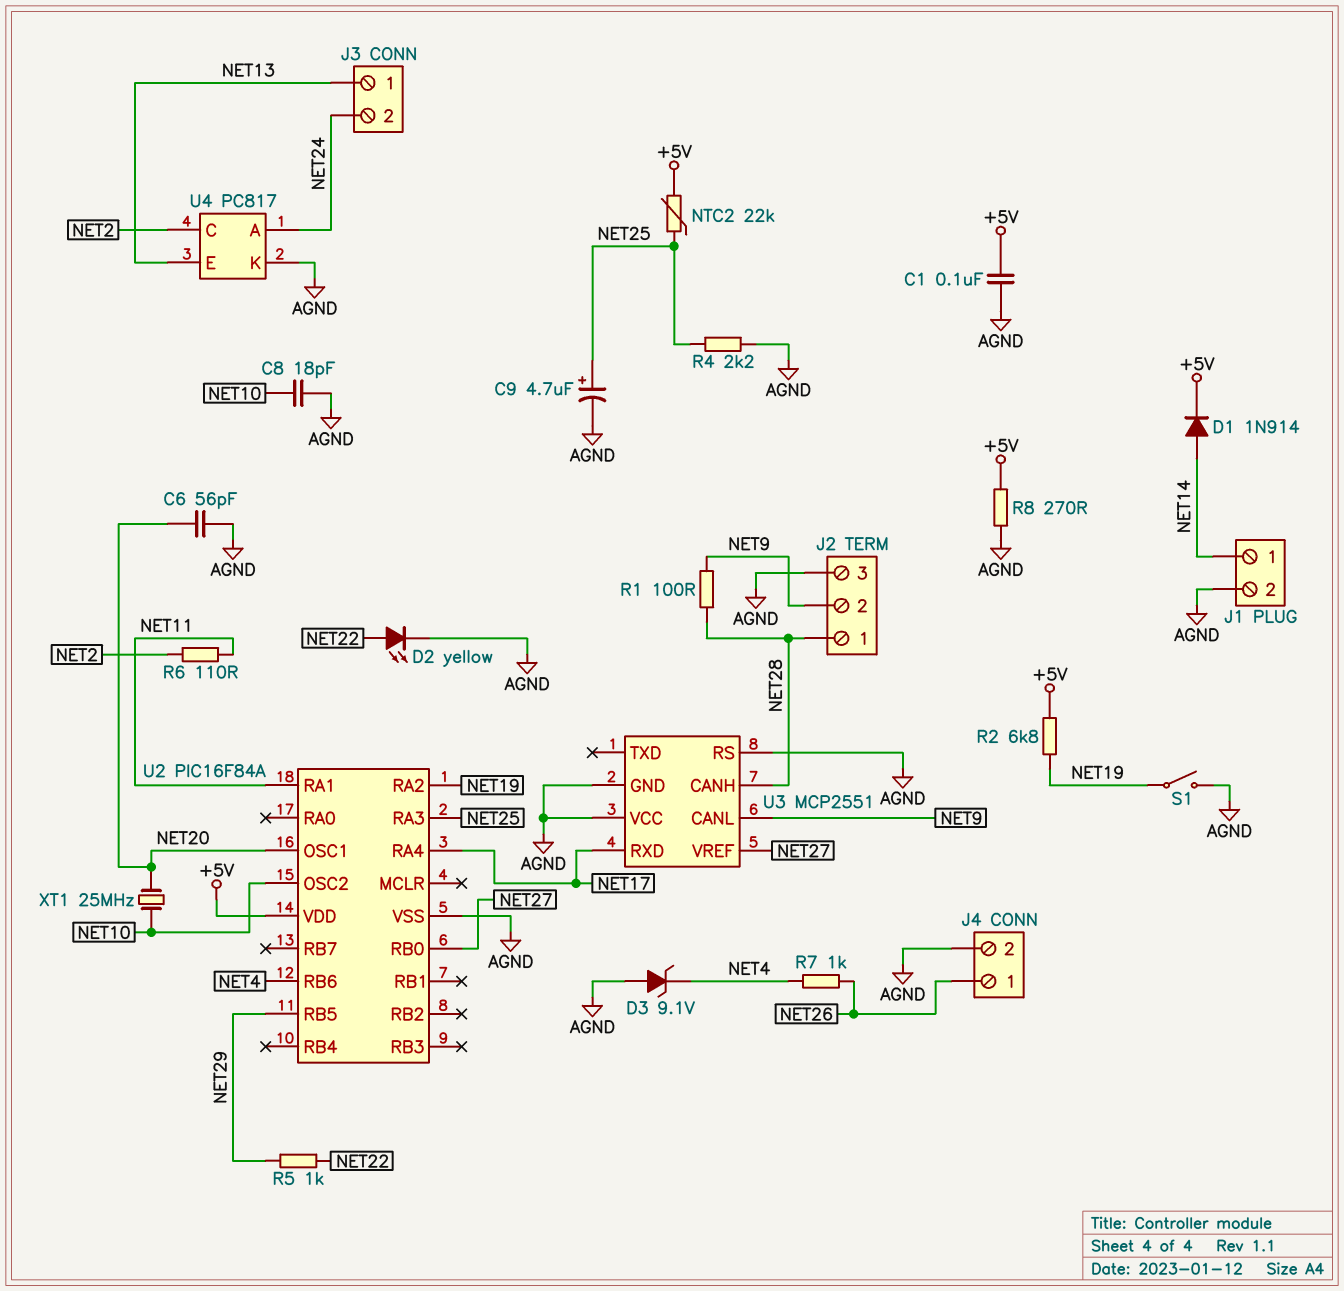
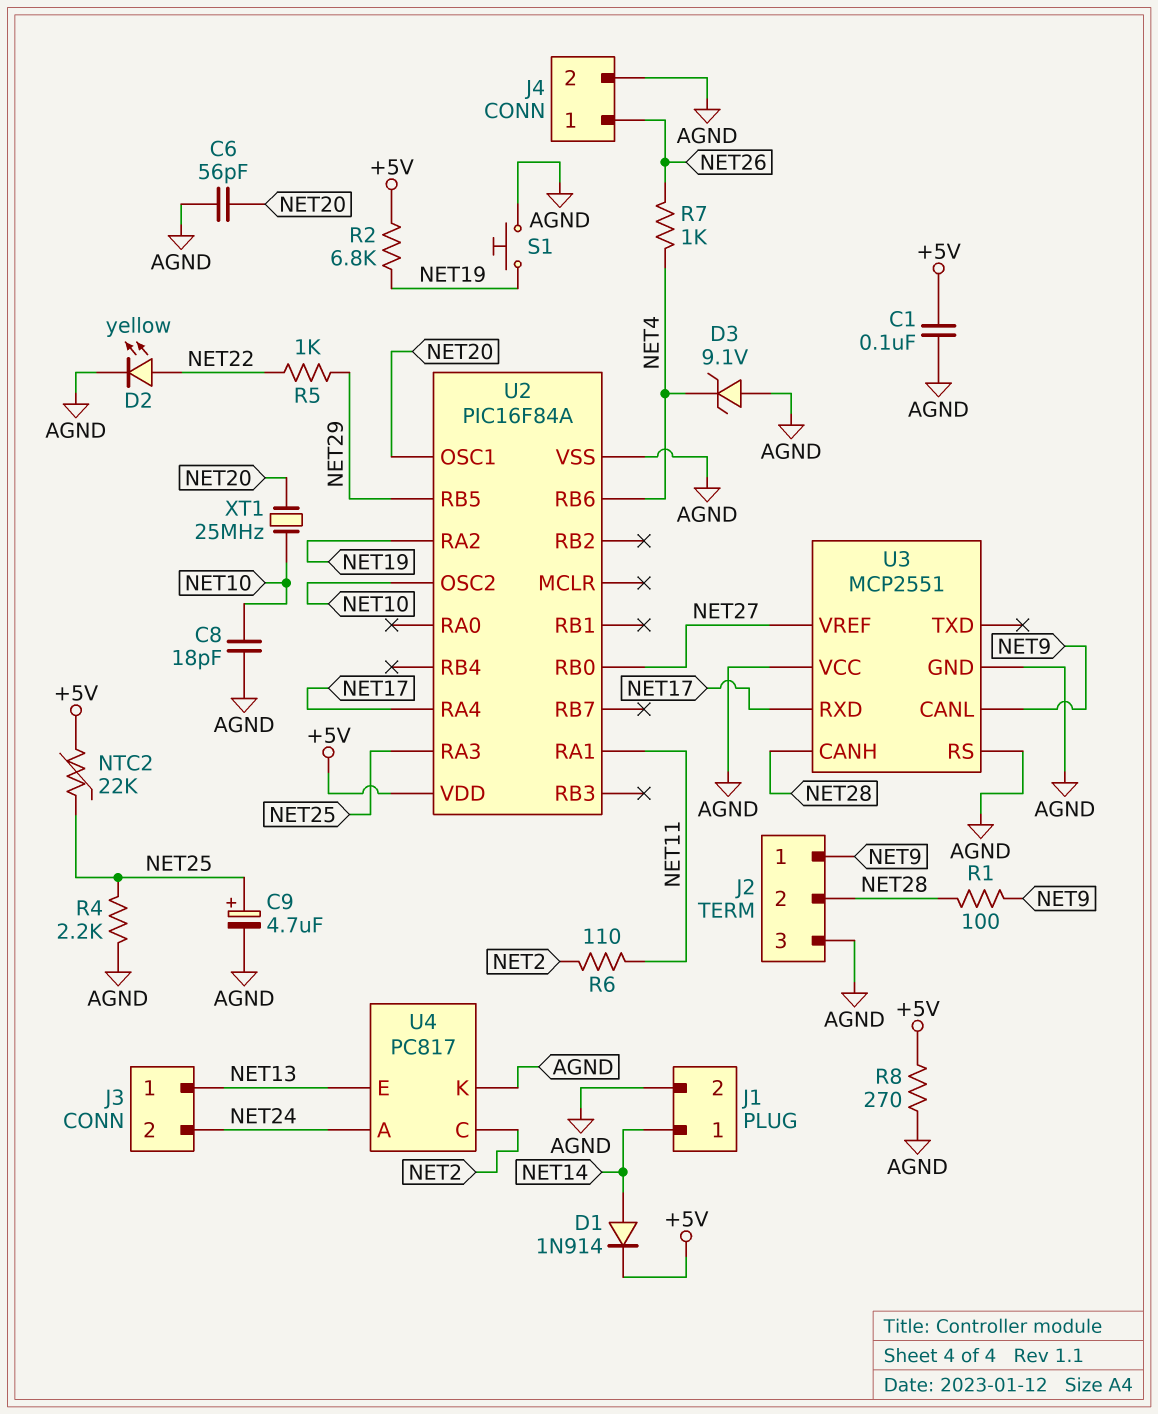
J2 pin 1: NET28 -> NET9
J2 pin 2: NET9 -> NET28
S1: switch (AGND, NET19) -> button (AGND, NET19)

